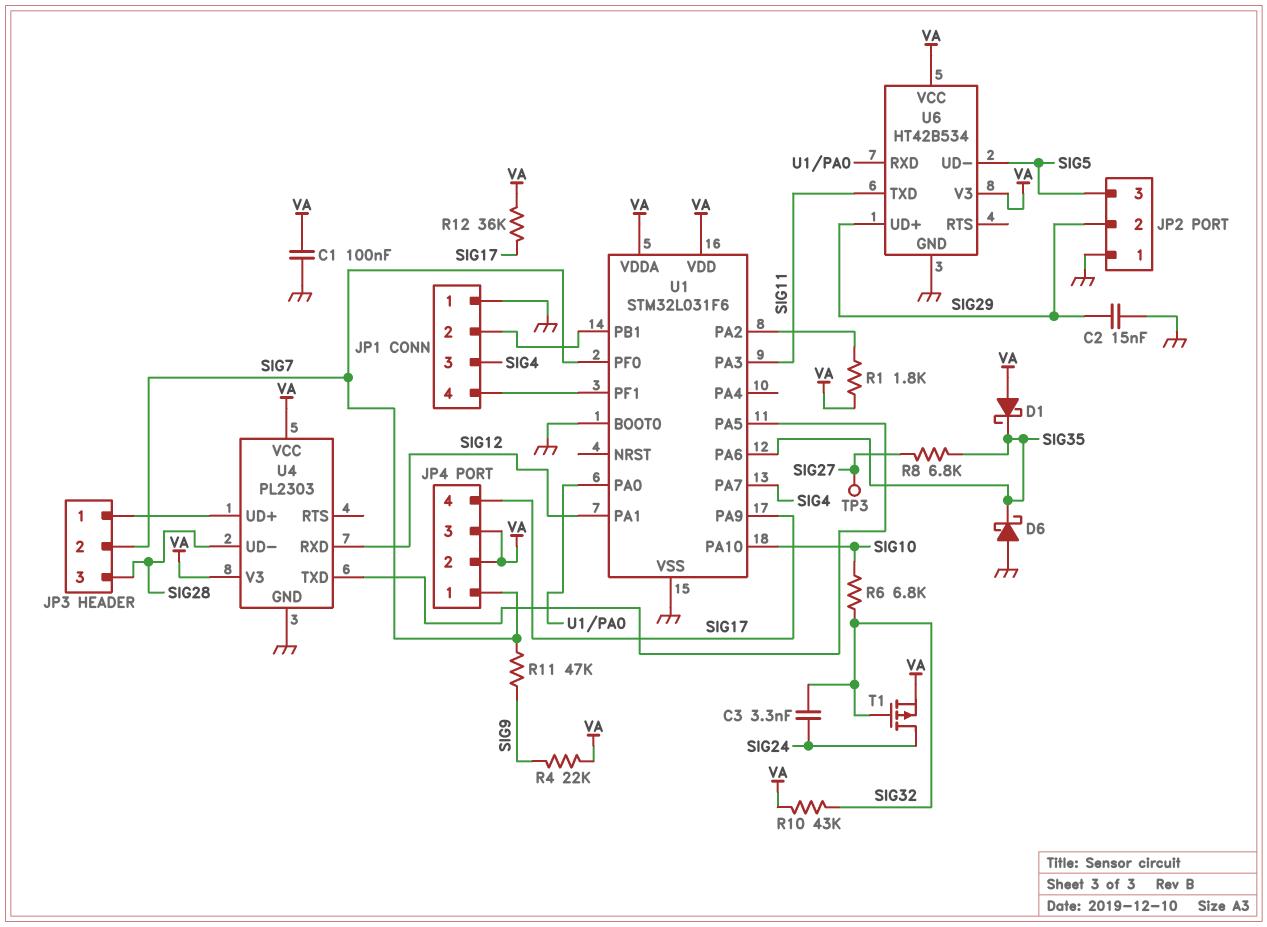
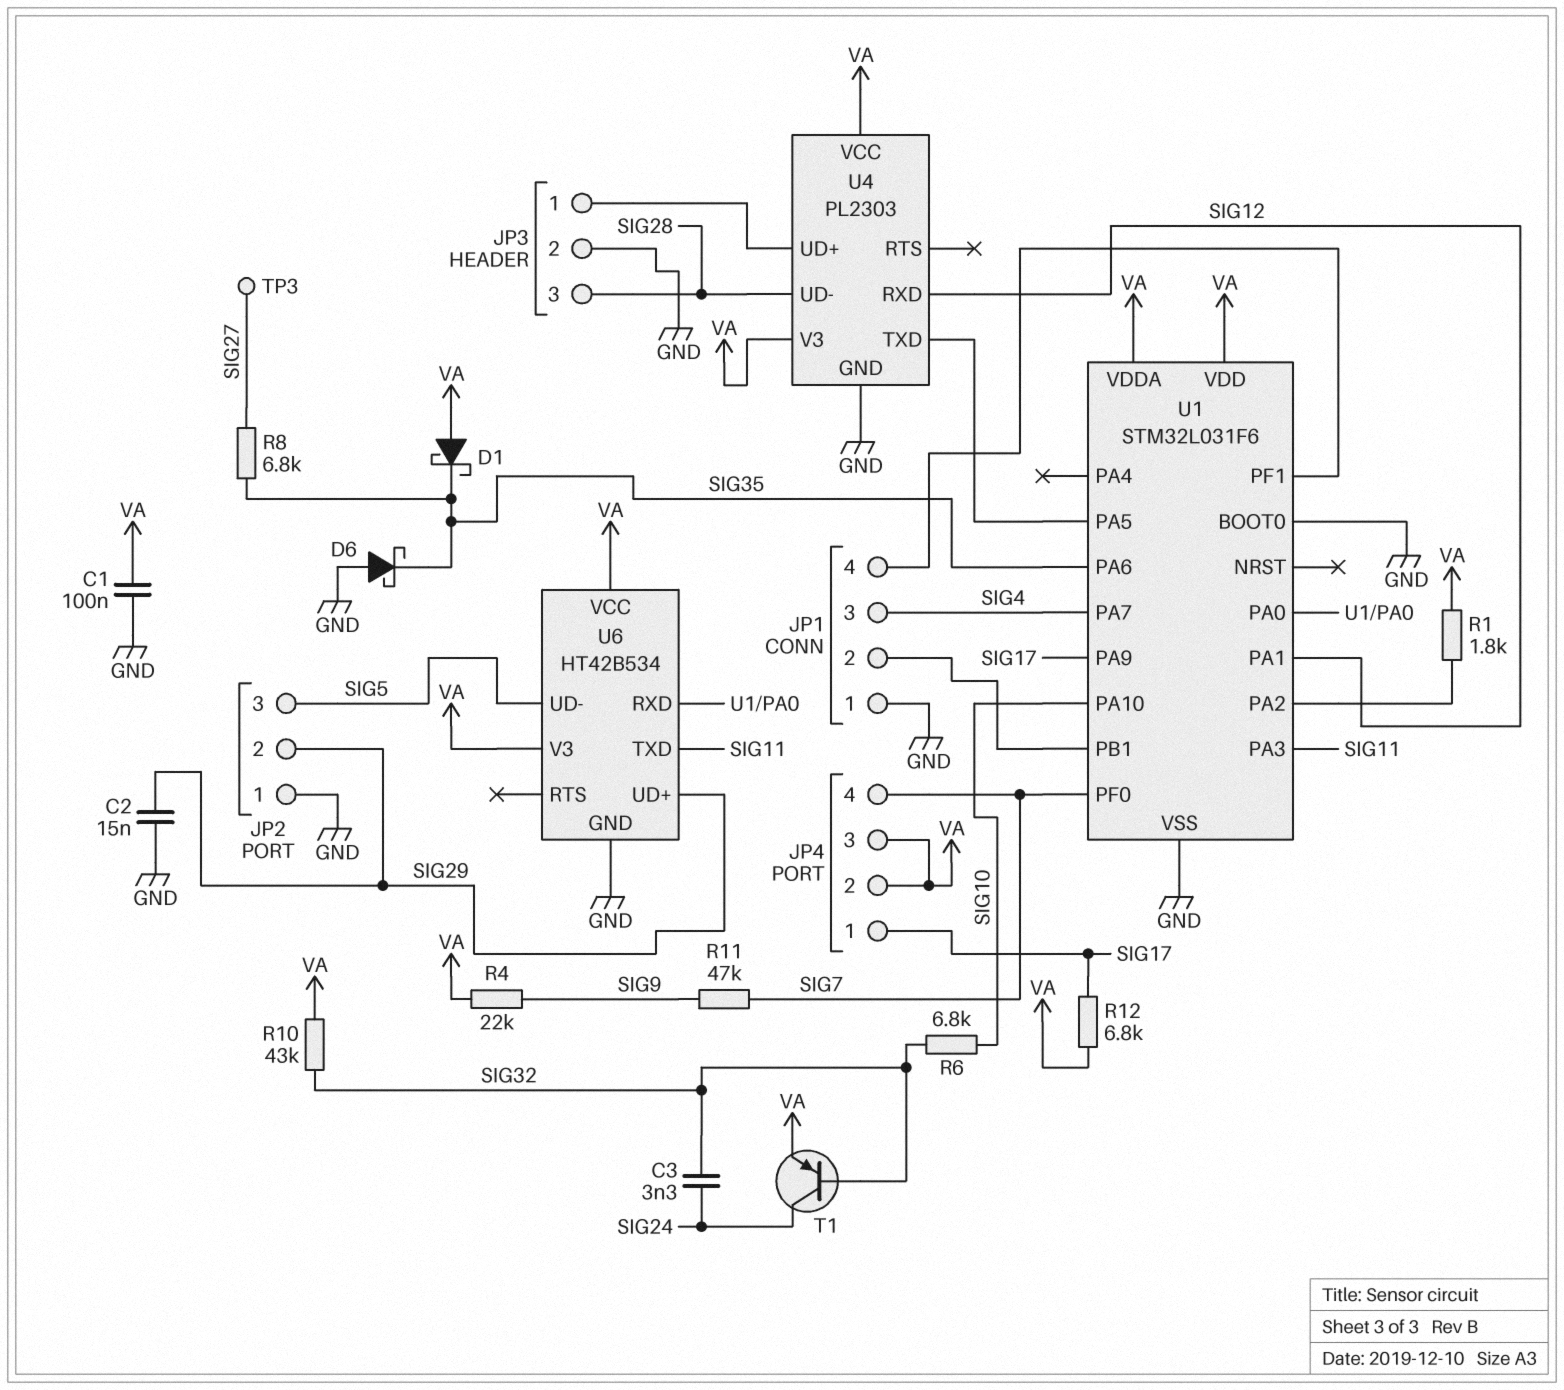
JP3 pin 2: SIG7 -> GND
JP4 pin 1: SIG7 -> SIG17
JP4 pin 4: SIG17 -> SIG7
R12: 36k (SIG17, VA) -> 6.8k (SIG17, VA)
T1: PMOS (G SIG32, D SIG24, S VA) -> PNP (B SIG32, C SIG24, E VA)

